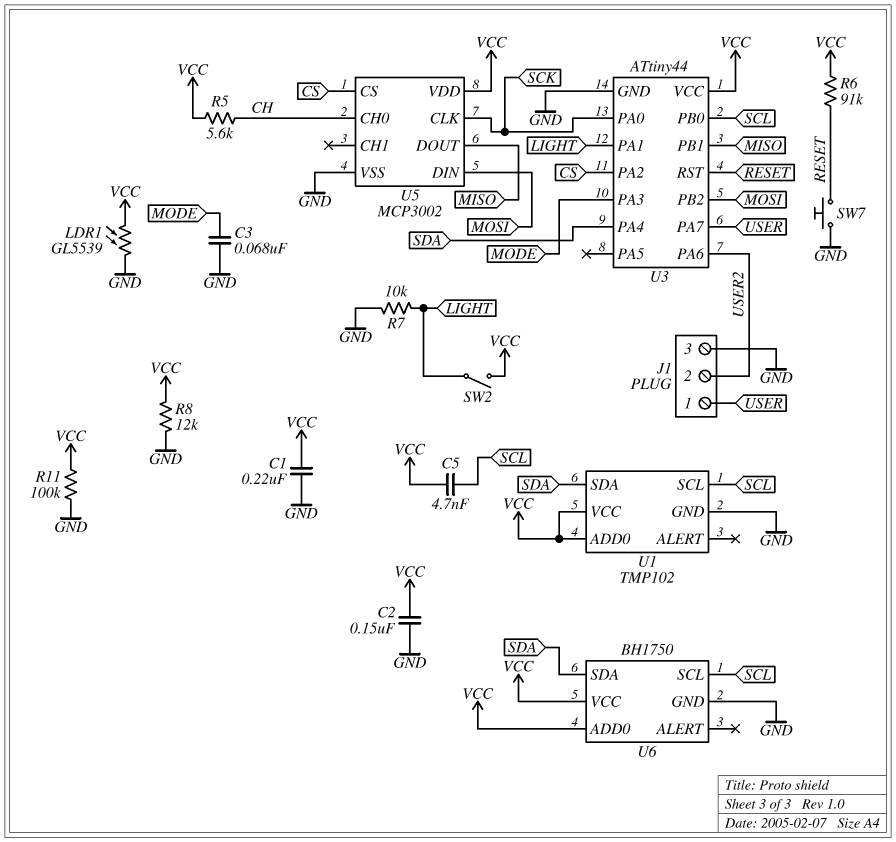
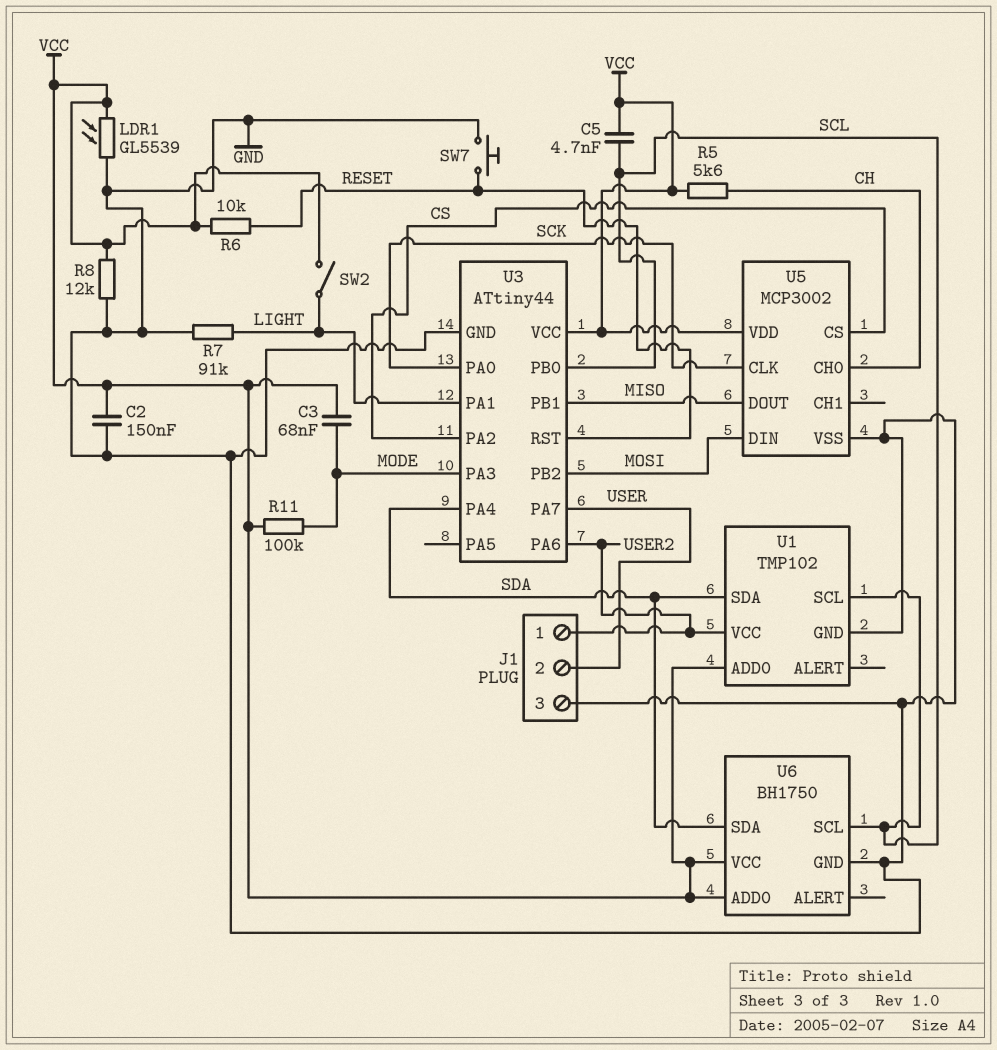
C1: 220nF (GND, VCC) -> none
C3: 68nF (GND, MODE) -> 68nF (MODE, VCC)
J1 pin 1: USER -> USER2
J1 pin 2: USER2 -> USER
R6: 91k (RESET, VCC) -> 10k (RESET, VCC)
R7: 10k (GND, LIGHT) -> 91k (GND, LIGHT)
R11: 100k (GND, VCC) -> 100k (MODE, VCC)
U1 pin VCC: VCC -> USER2

